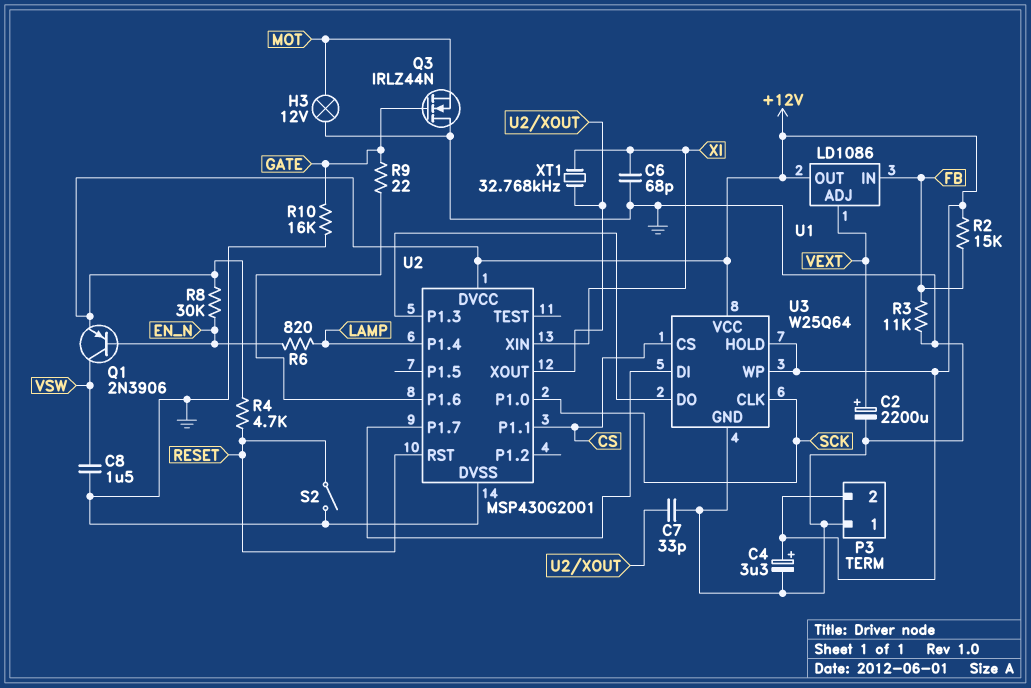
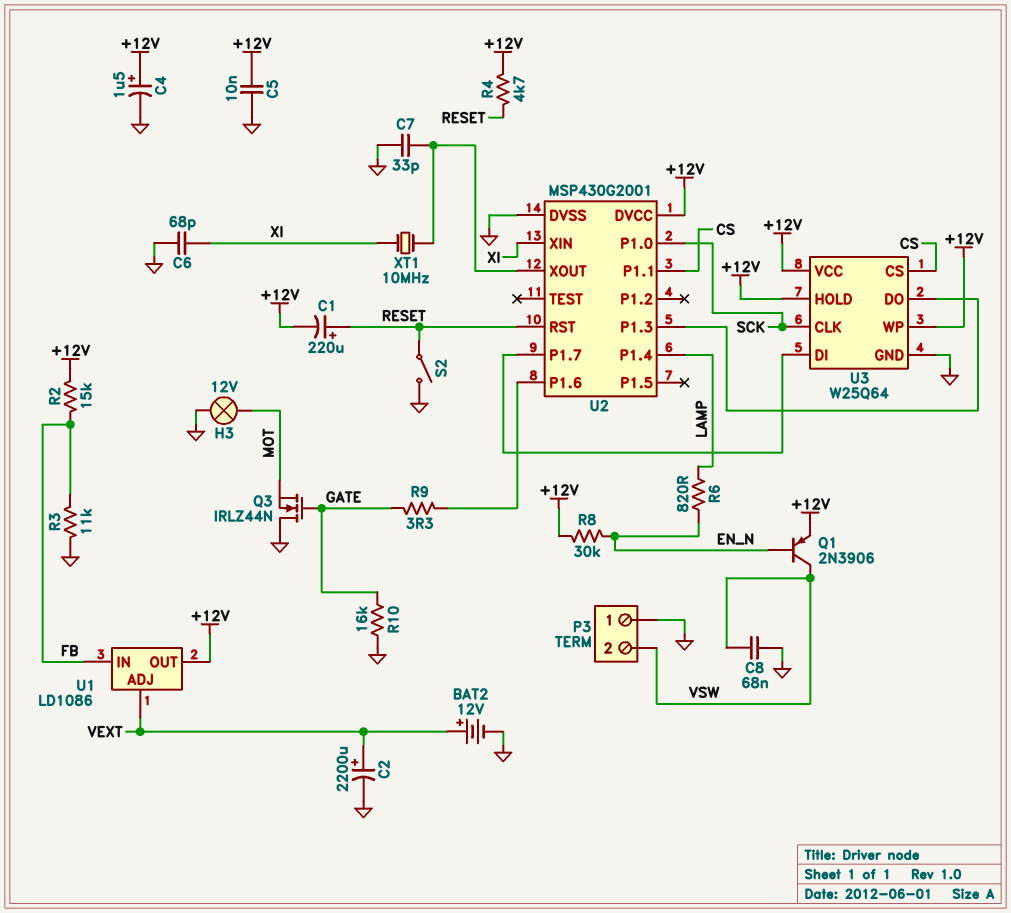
BAT2: none -> 12V (plus VEXT, minus GND)
C1: none -> 220uF (plus RESET, minus +12V)
C4: 3.3uF (plus +12V, minus GND) -> 1.5uF (plus +12V, minus GND)
C5: none -> 10nF (+12V, GND)
C8: 1.5uF (GND, VSW) -> 68nF (GND, VSW)
P3 pin 2: +12V -> VSW
R9: 22 (GATE, U2/P1.6) -> 3.3 (GATE, U2/P1.6)
XT1: 32.768kHz (U2/XOUT, XI) -> 10MHz (U2/XOUT, XI)

